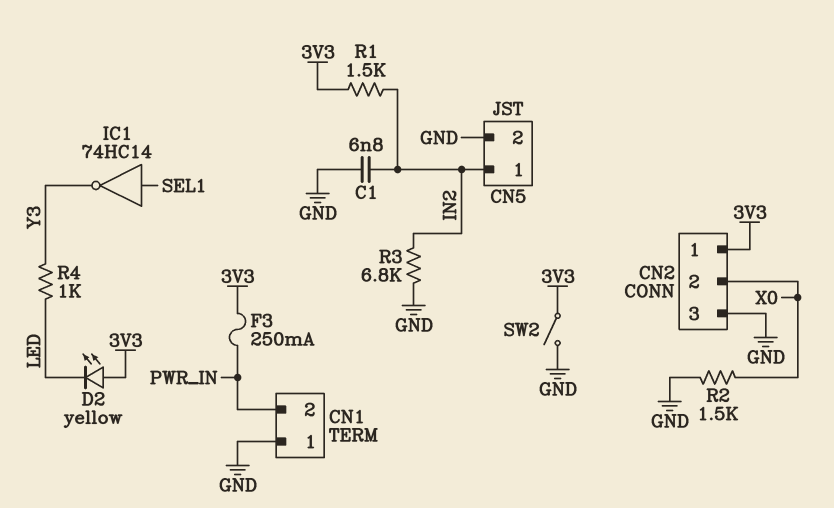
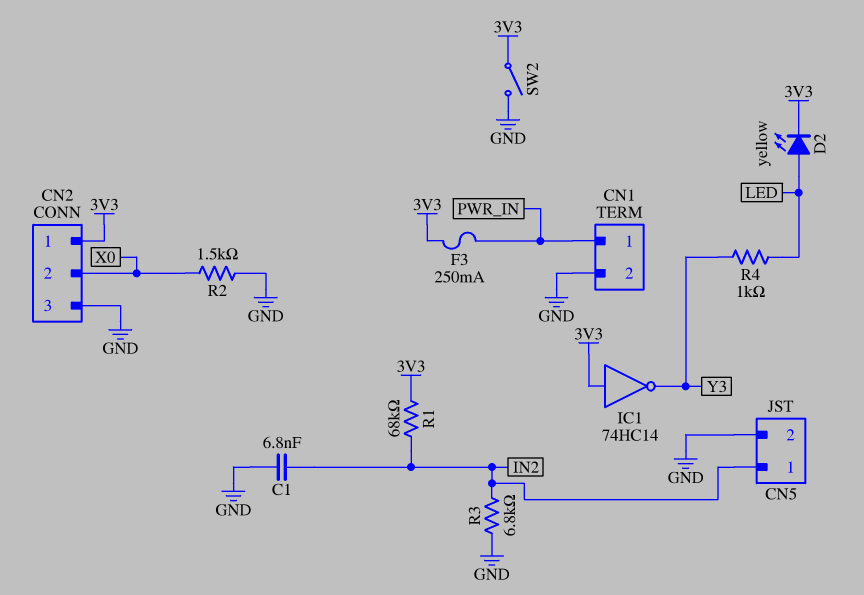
CN1 pin 1: GND -> PWR_IN
CN1 pin 2: PWR_IN -> GND
D2: LED yellow (A 3V3, K LED) -> LED yellow (A LED, K 3V3)
IC1: NOT 74HC14 (in SEL1, out Y3) -> NOT 74HC14 (in 3V3, out Y3)
R1: 1.5k (3V3, IN2) -> 68k (3V3, IN2)

